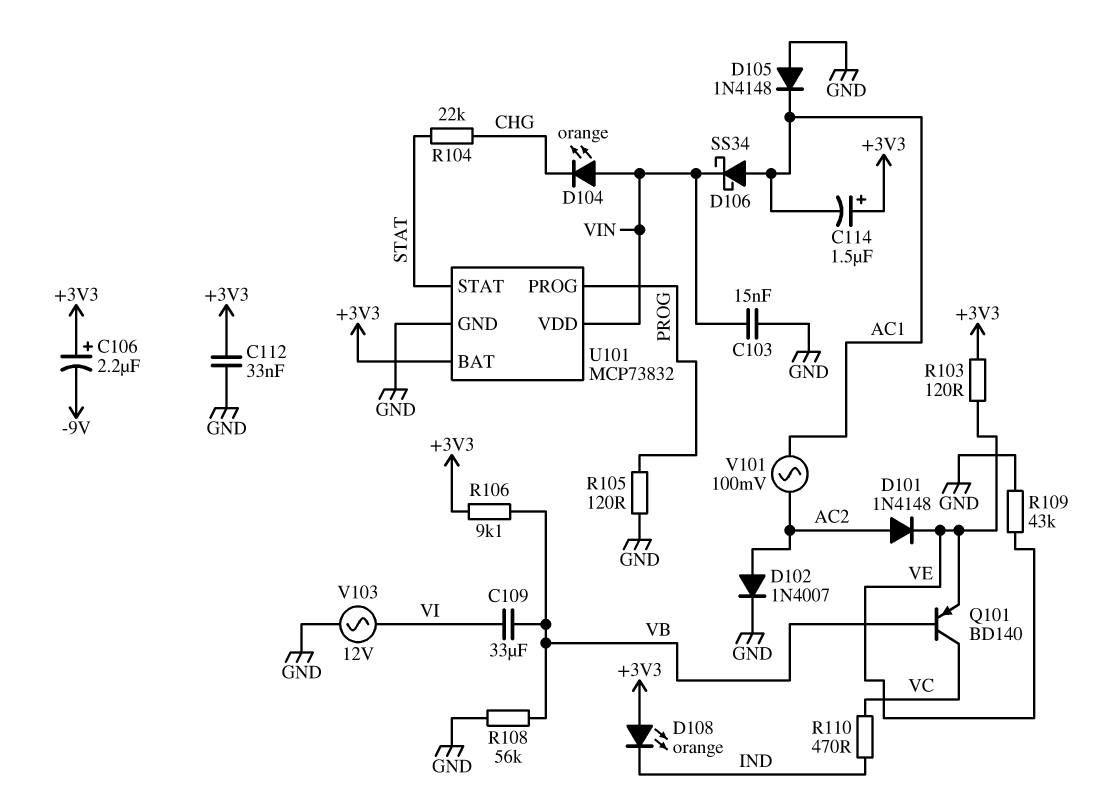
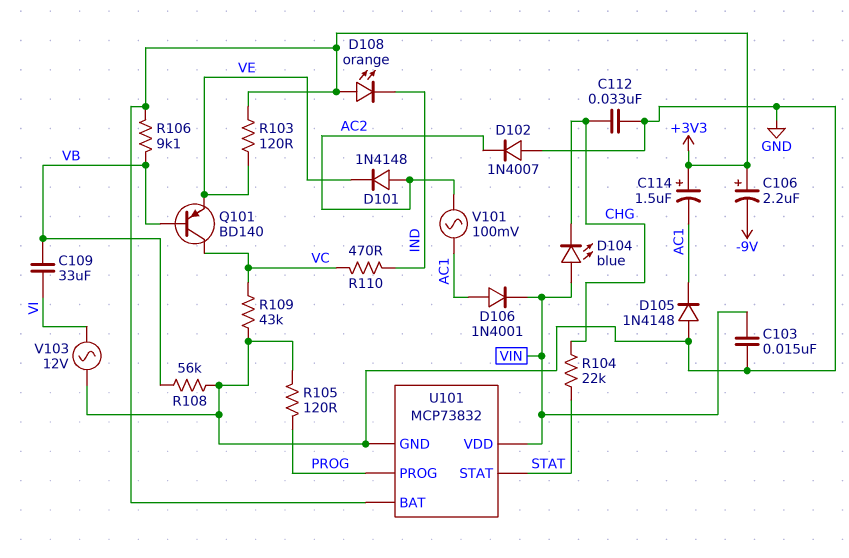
C112: 33nF (+3V3, GND) -> 33nF (CHG, GND)
D102: diode 1N4007 (A AC2, K GND) -> diode 1N4007 (A GND, K AC2)
D104: LED orange (A VIN, K CHG) -> LED blue (A VIN, K CHG)
D106: schottky SS34 (A AC1, K VIN) -> diode 1N4001 (A AC1, K VIN)
R109: 43k (GND, VE) -> 43k (GND, VC)

